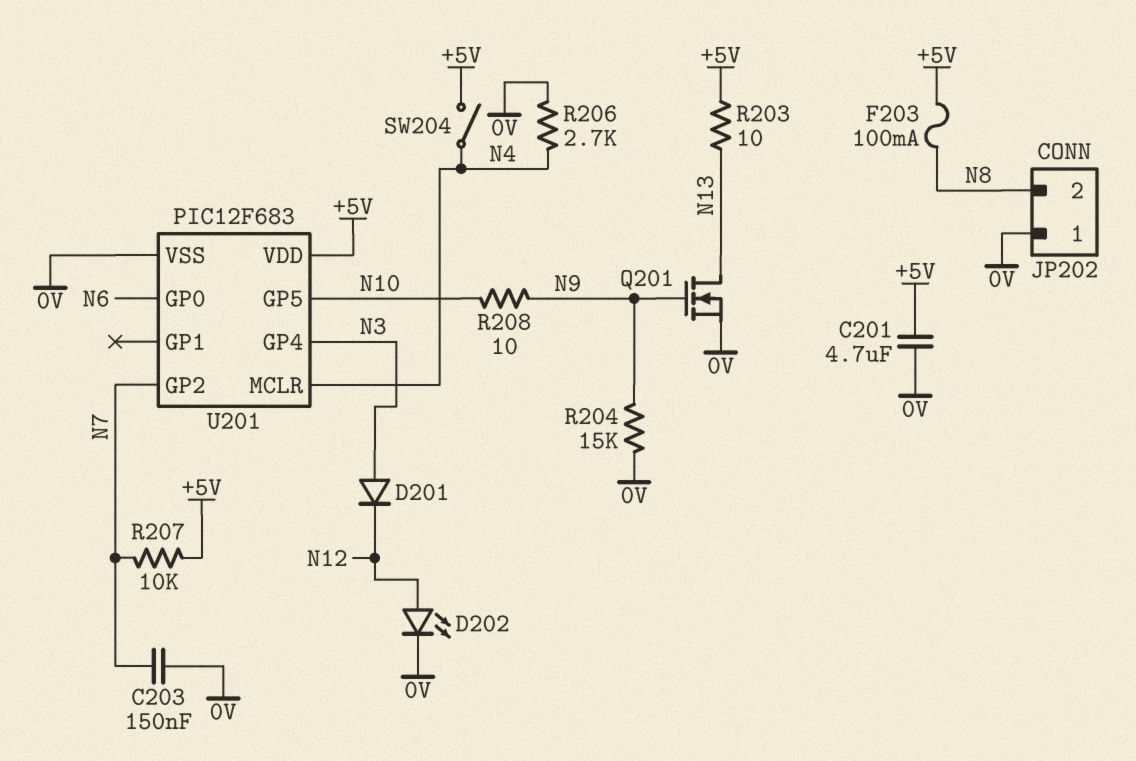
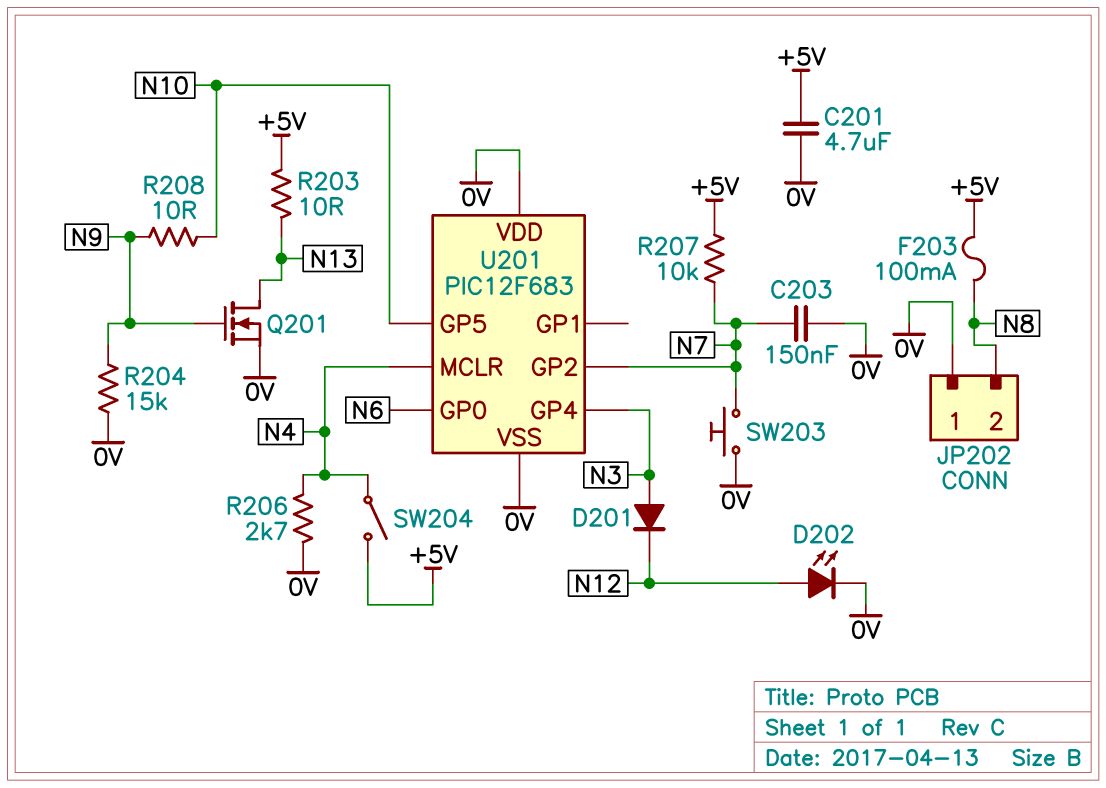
SW203: none -> button (0V, N7)
U201 pin VDD: +5V -> 0V

